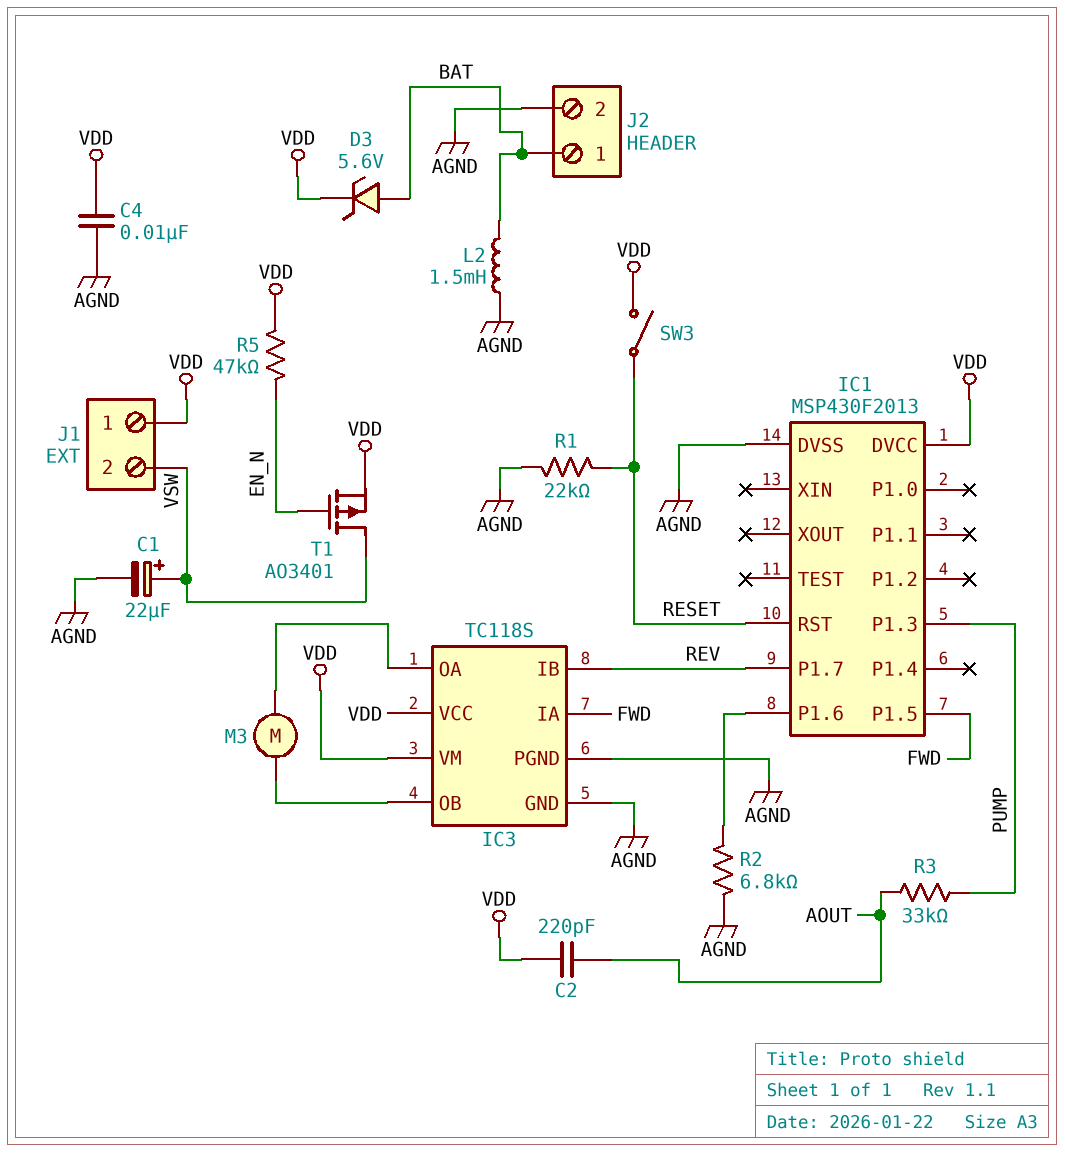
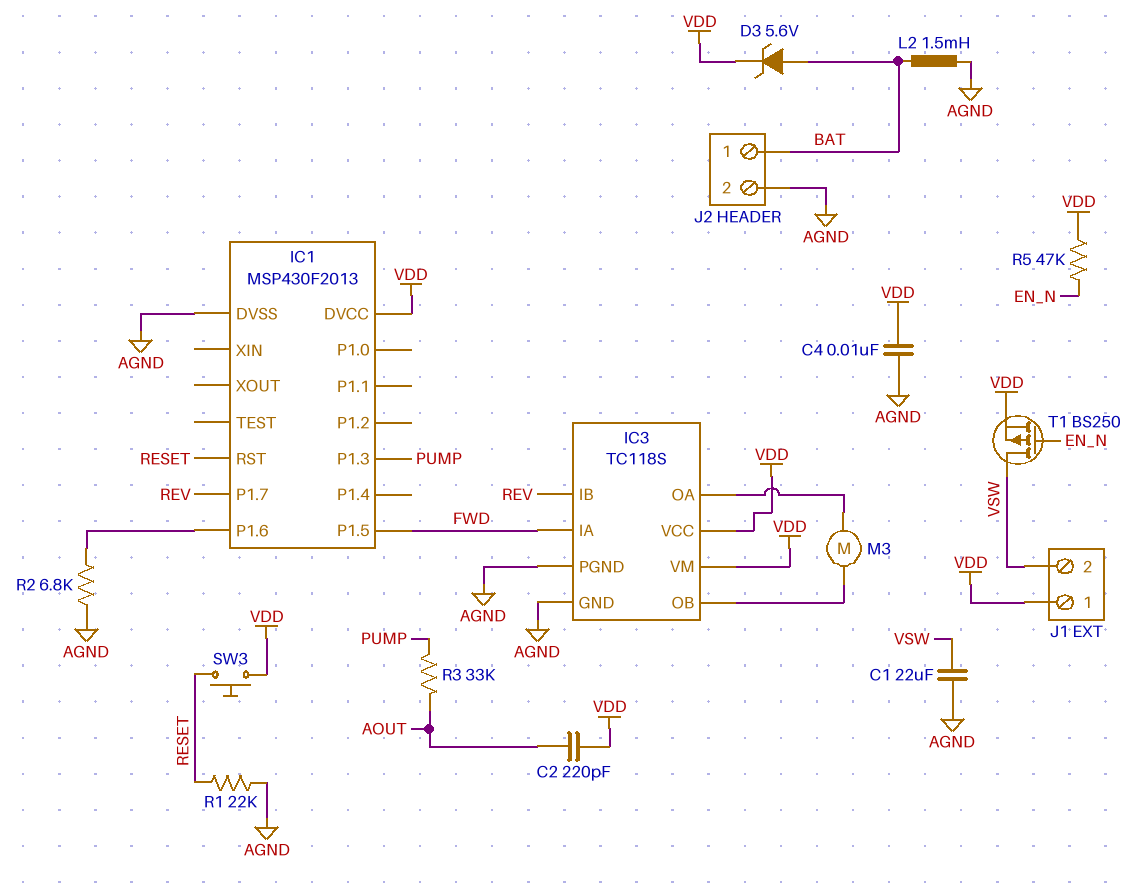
C1: 22uF (plus VSW, minus AGND) -> 22uF (AGND, VSW)
SW3: switch (RESET, VDD) -> button (RESET, VDD)
T1: PMOS AO3401 (G EN_N, D VSW, S VDD) -> PMOS BS250 (G EN_N, D VSW, S VDD)

